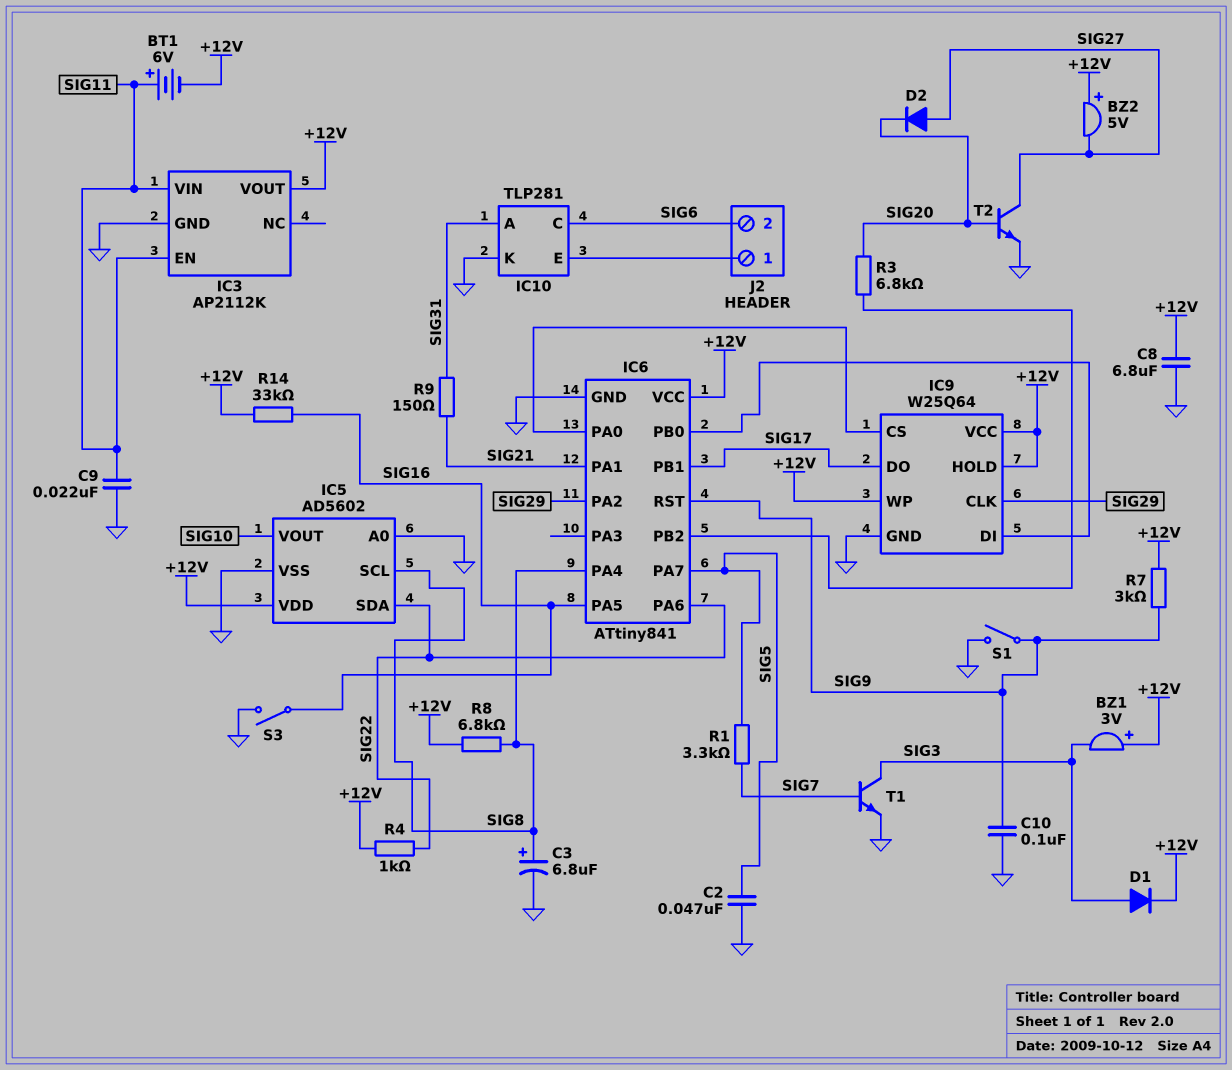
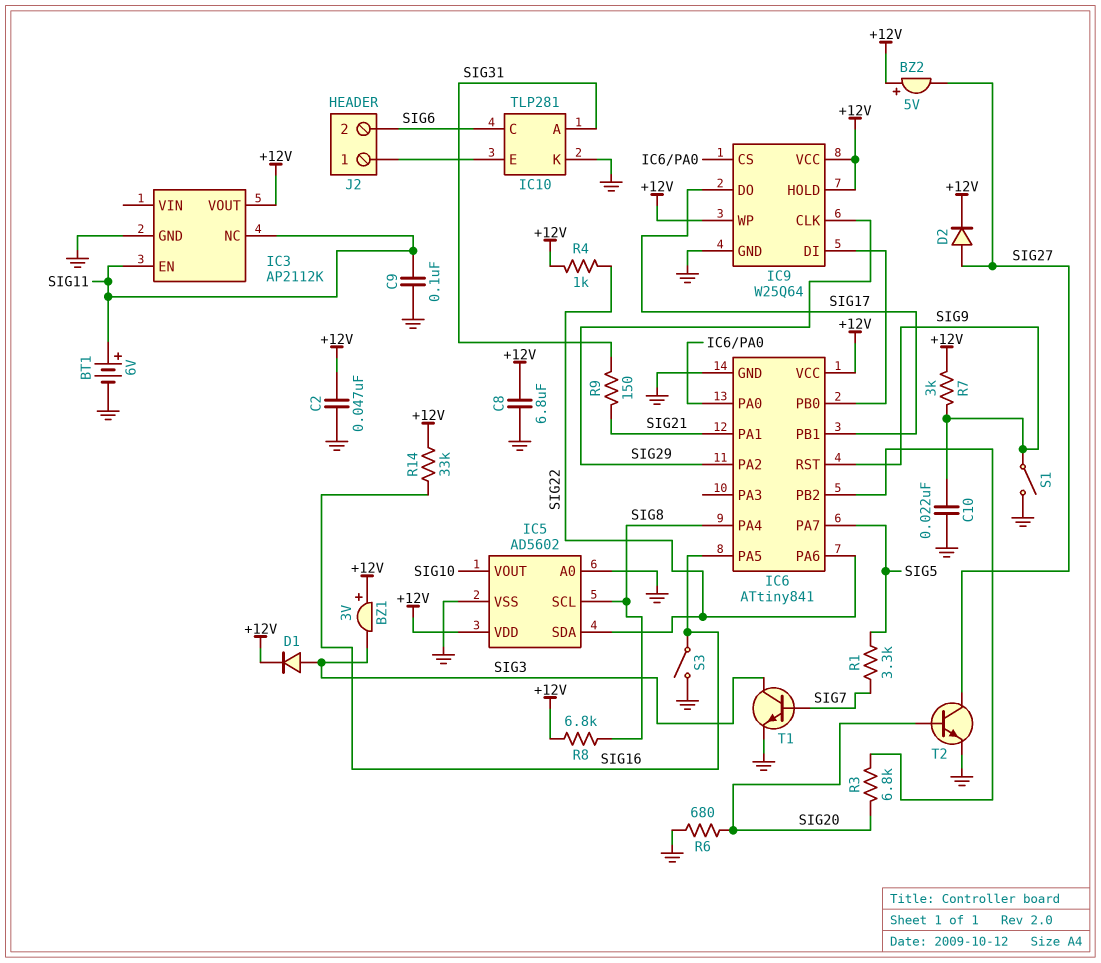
BT1: 6V (plus SIG11, minus +12V) -> 6V (plus SIG11, minus GND)
C2: 47nF (GND, SIG5) -> 47nF (+12V, GND)
C3: 6.8uF (plus SIG8, minus GND) -> none
C9: 22nF (GND, SIG11) -> 100nF (GND, SIG11)
C10: 100nF (GND, SIG9) -> 22nF (GND, SIG9)
D2: diode (A SIG27, K SIG20) -> diode (A SIG27, K +12V)
IC3 pin NC: none -> SIG11
IC3 pin VIN: SIG11 -> none
R6: none -> 680 (GND, SIG20)

